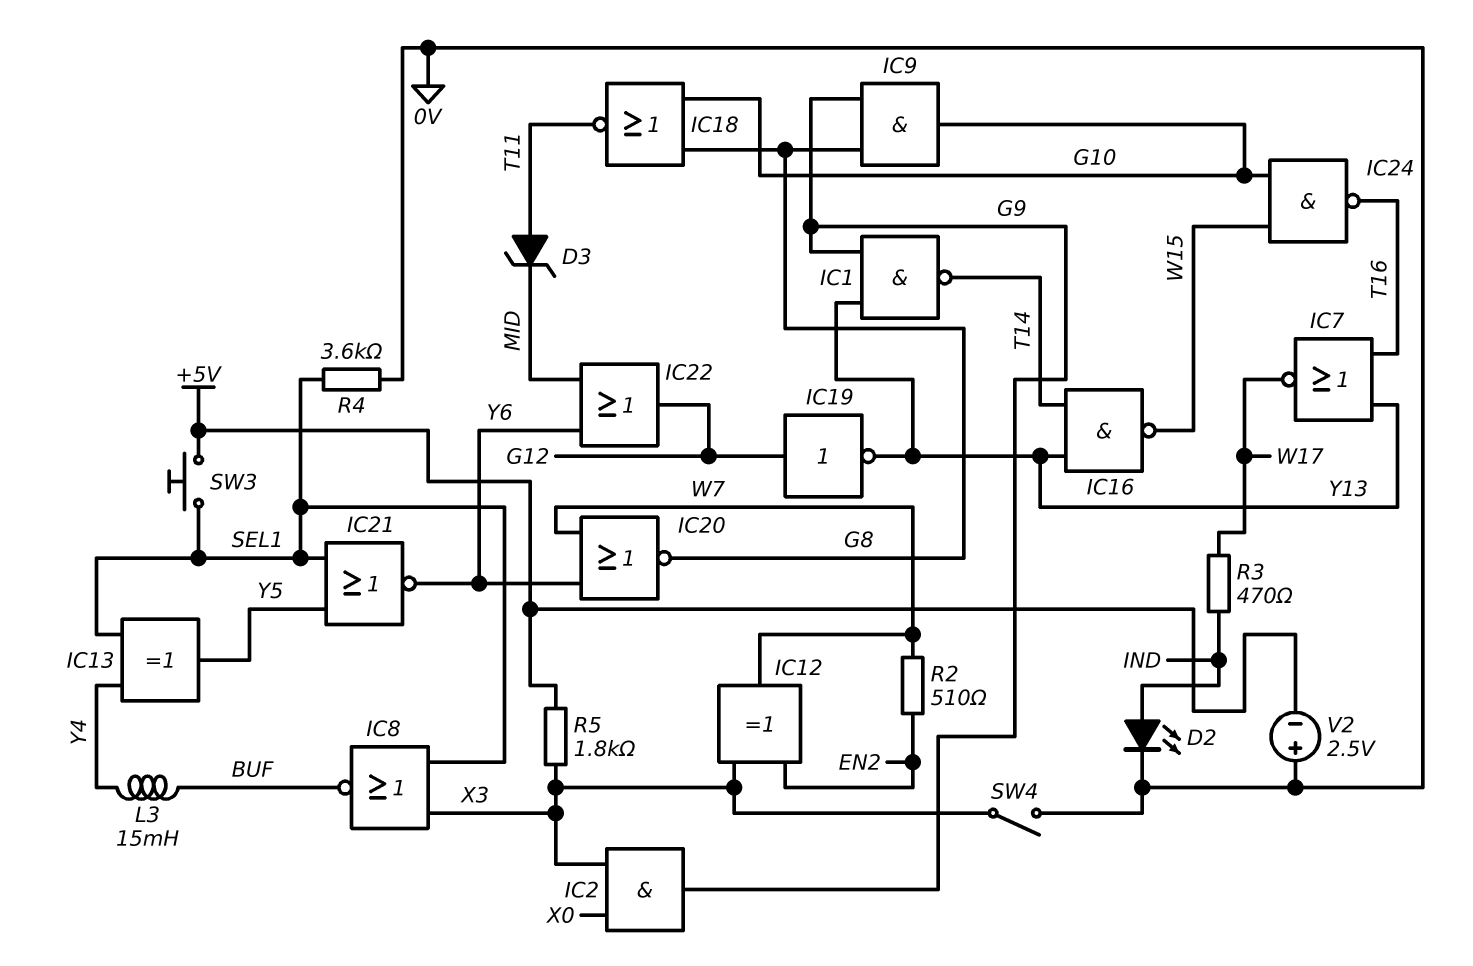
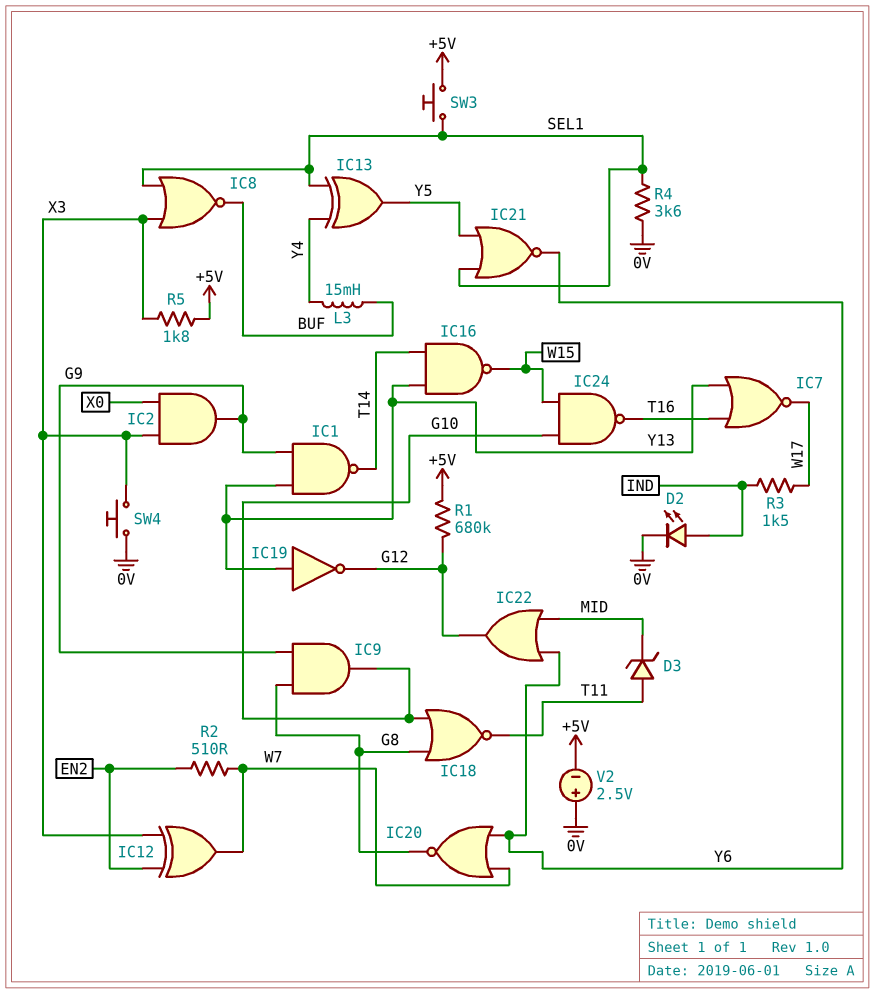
IC19: NOT (in G12, out Y13) -> NOT (in Y13, out G12)
R1: none -> 680k (+5V, G12)
R3: 470 (IND, W17) -> 1.5k (IND, W17)
SW4: switch (0V, X3) -> button (0V, X3)

